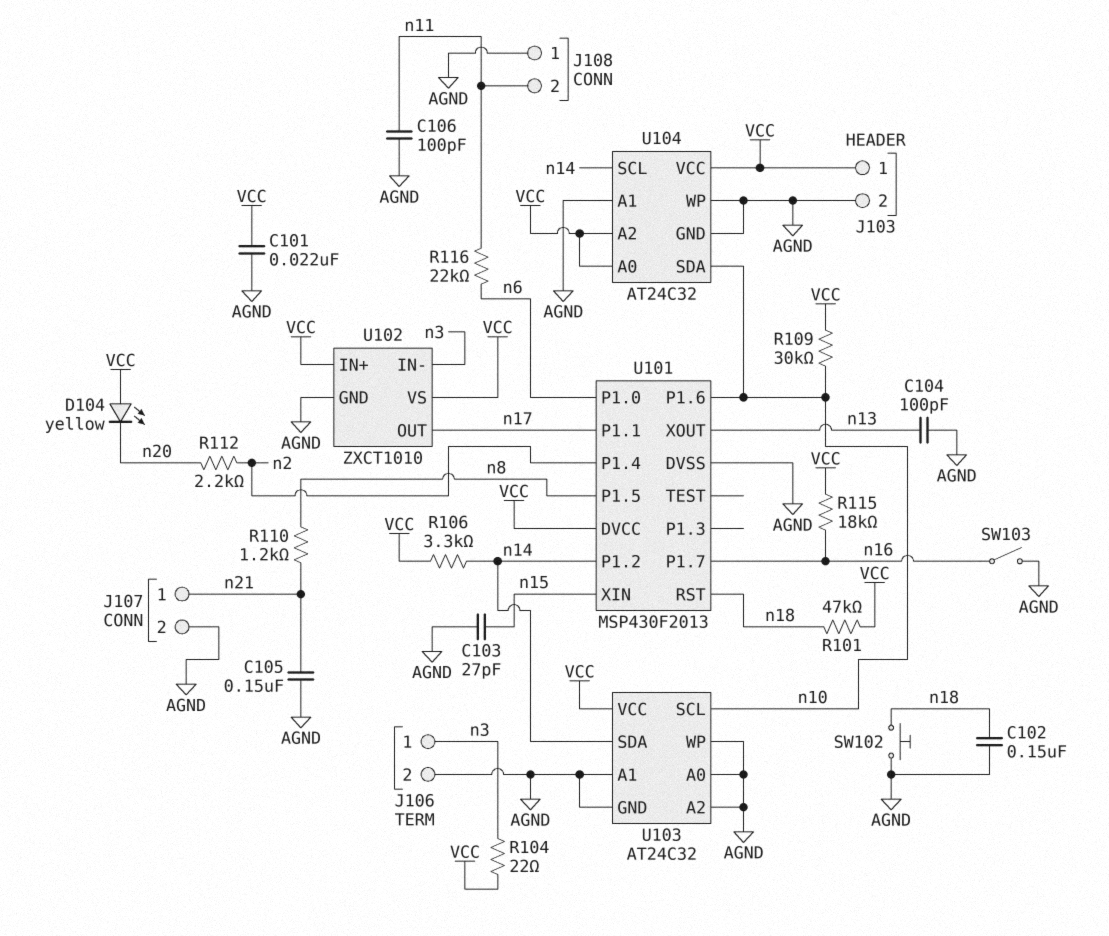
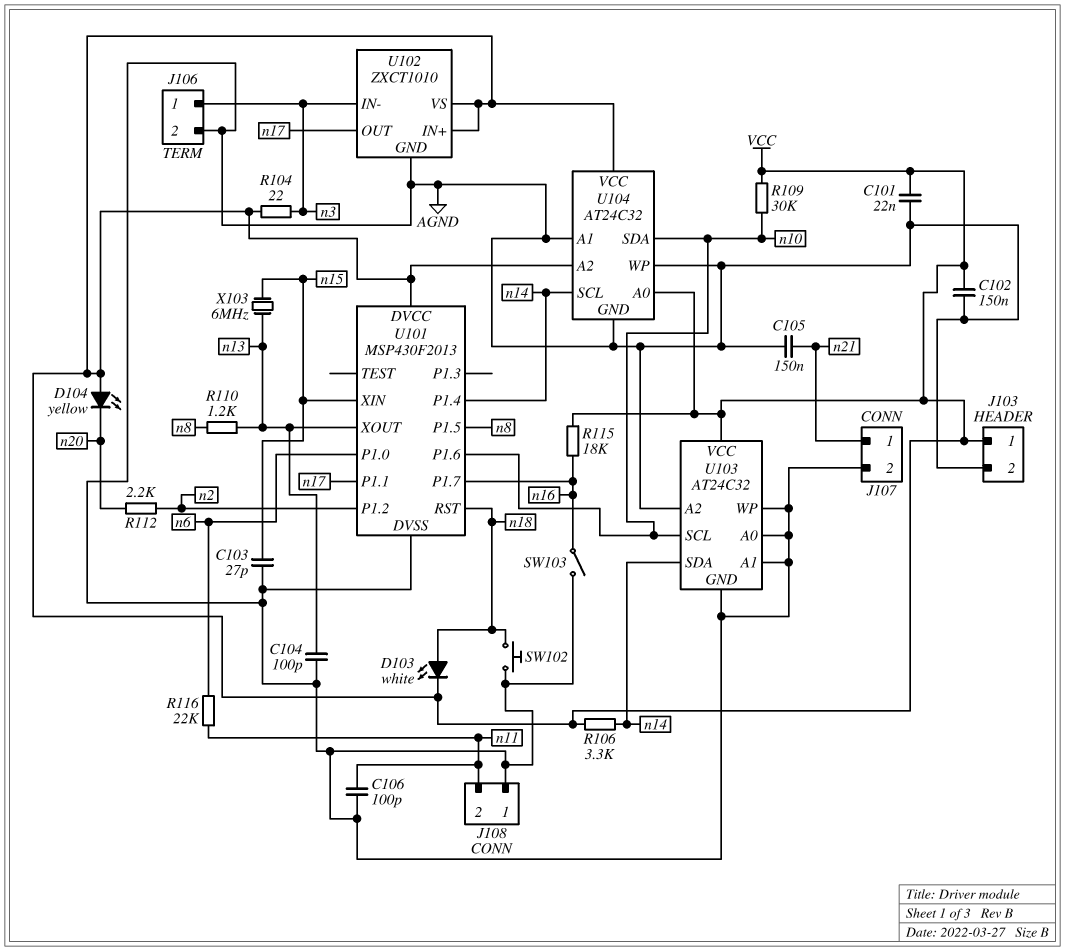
C102: 150nF (AGND, n18) -> 150nF (AGND, VCC)
D103: none -> LED white (A n18, K VCC)
R101: 47k (VCC, n18) -> none
R110: 1.2k (n8, n21) -> 1.2k (n8, n13)
U101 pin P1.2: n14 -> n2
U101 pin P1.4: n2 -> n14
X103: none -> 6MHz (n13, n15)

